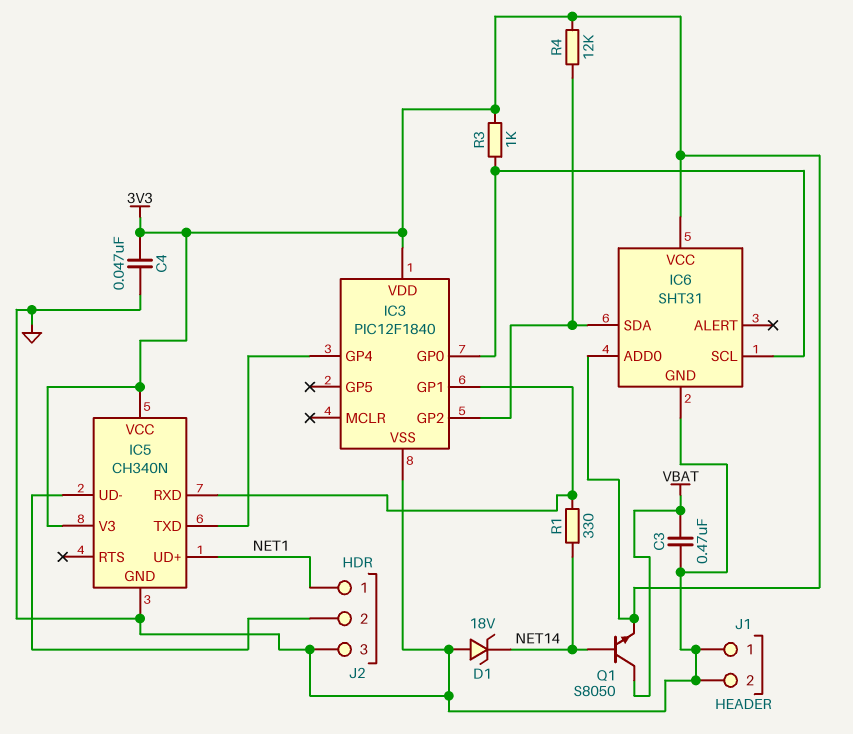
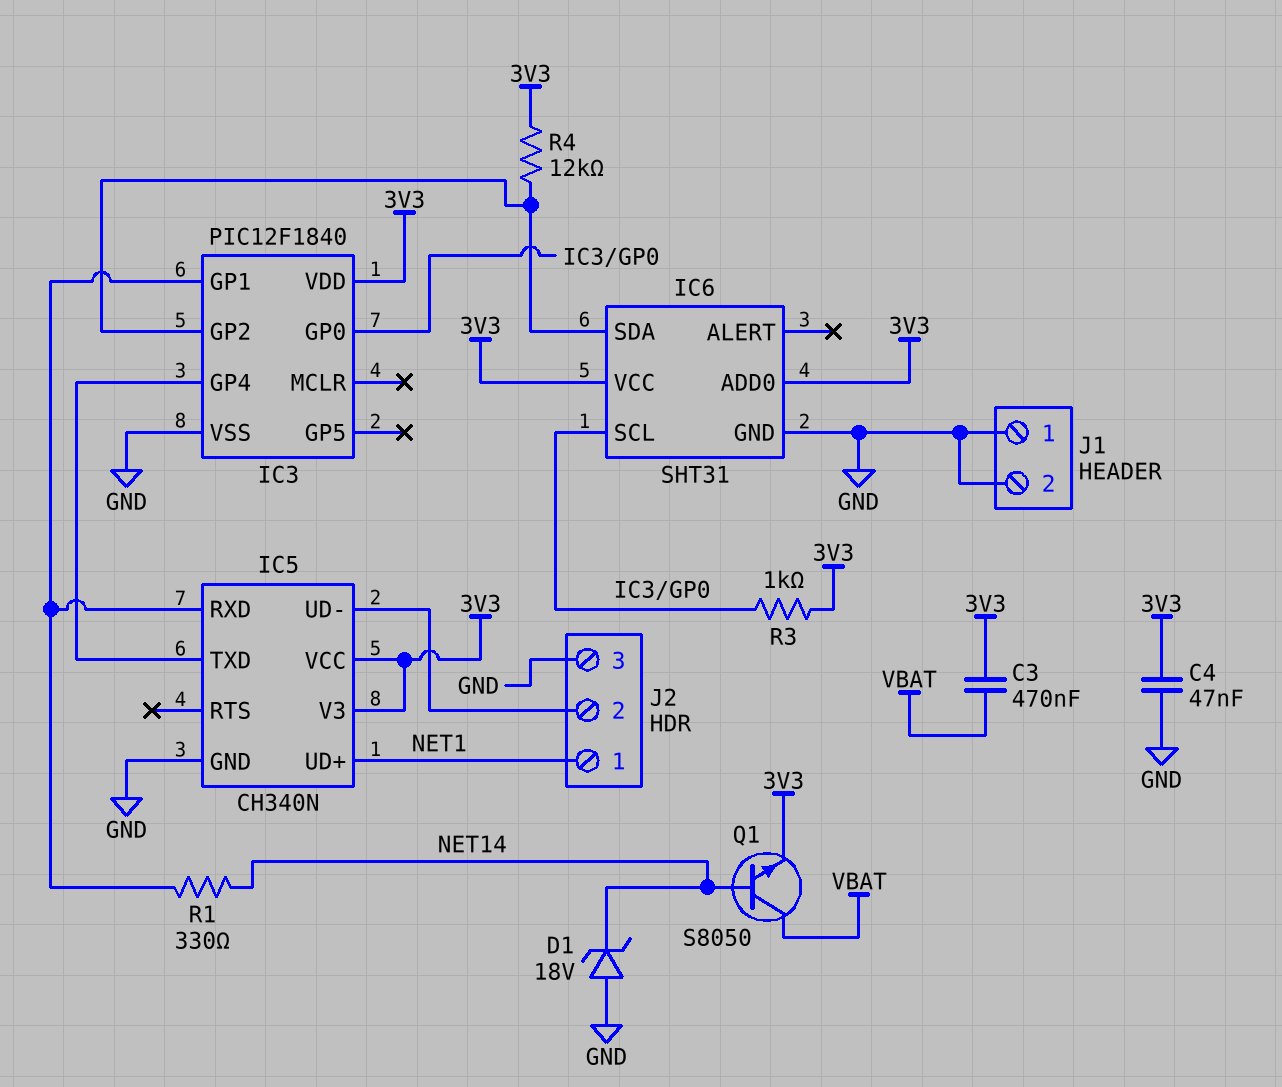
C3: 470nF (GND, VBAT) -> 470nF (3V3, VBAT)

